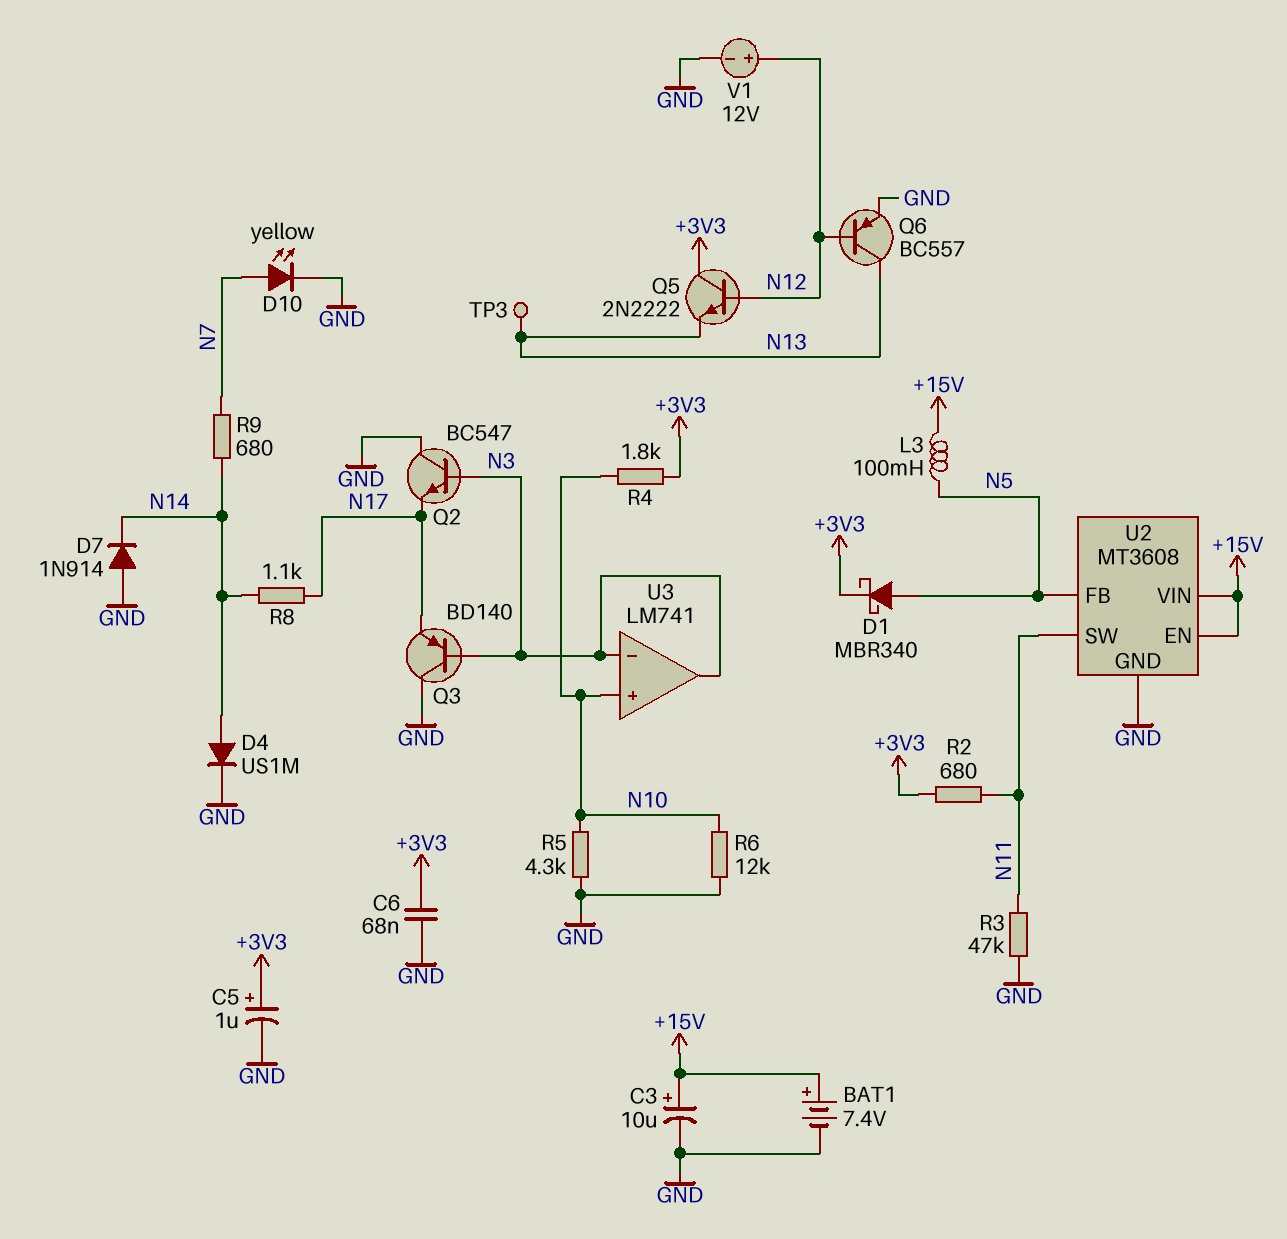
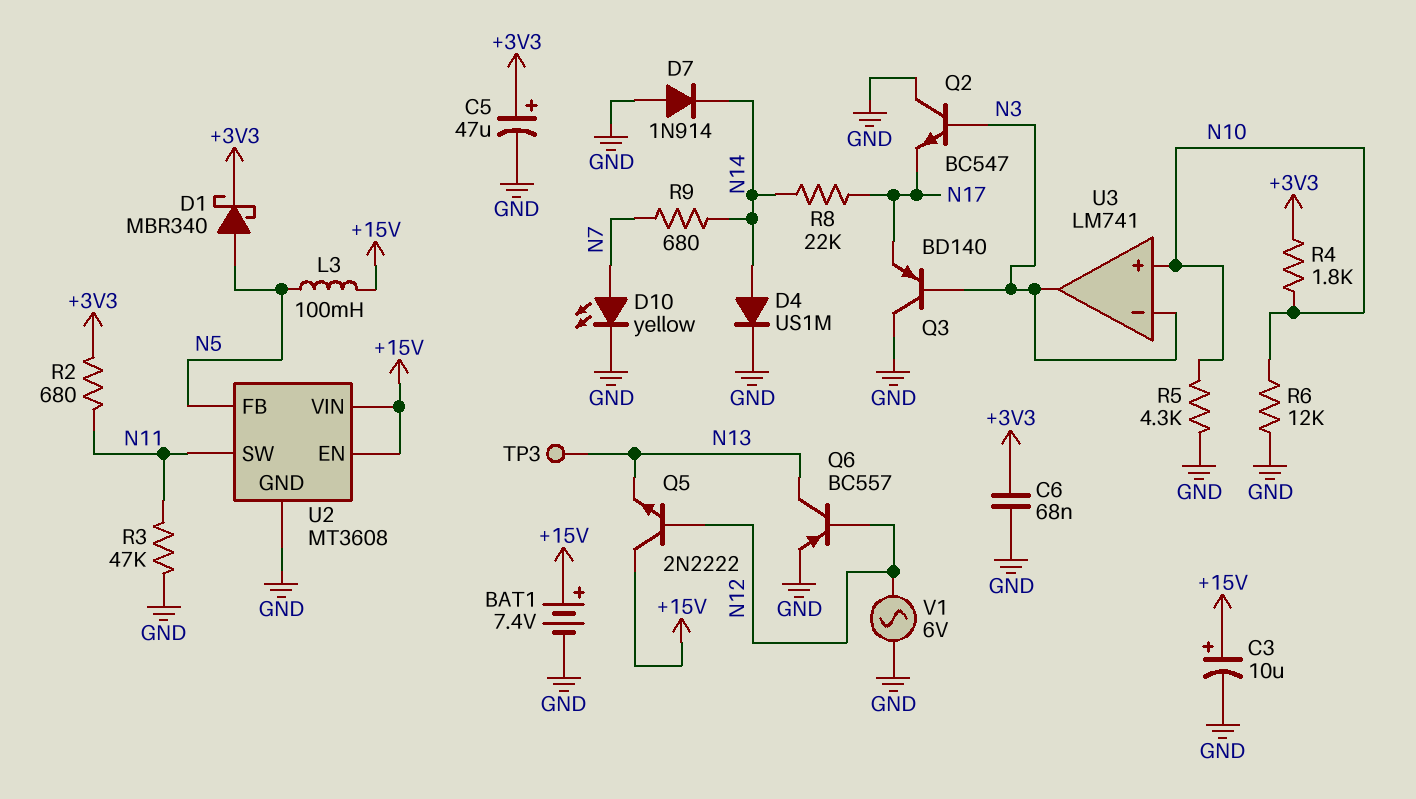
C5: 1uF (plus +3V3, minus GND) -> 47uF (plus +3V3, minus GND)
Q5: NPN 2N2222 (B N12, C +3V3, E N13) -> NPN 2N2222 (B N12, C +15V, E N13)
R8: 1.1k (N14, N17) -> 22k (N14, N17)
V1: 12V (plus N12, minus GND) -> AC 6V (GND, N12)

